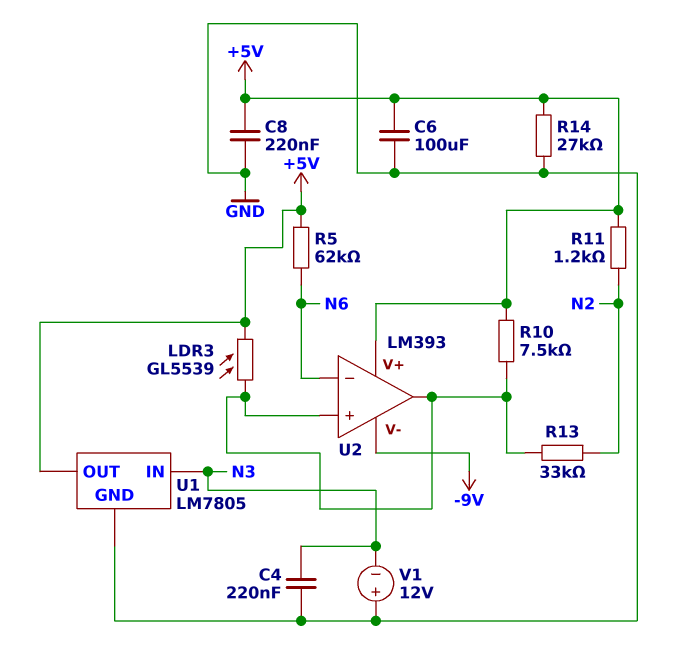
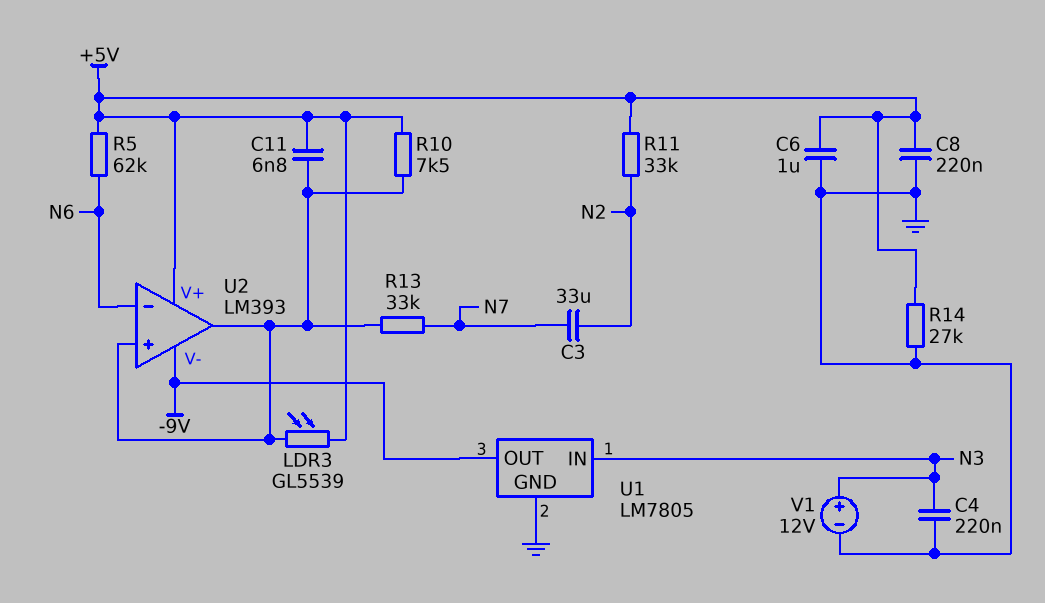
C3: none -> 33uF (N2, N7)
C6: 100uF (+5V, GND) -> 1uF (+5V, GND)
C11: none -> 6.8nF (+5V, U2/in+)
R11: 1.2k (+5V, N2) -> 33k (+5V, N2)
R13: 33k (N2, U2/in+) -> 33k (N7, U2/in+)
U1 pin OUT: +5V -> -9V
V1: 12V (plus GND, minus N3) -> 12V (plus N3, minus GND)

